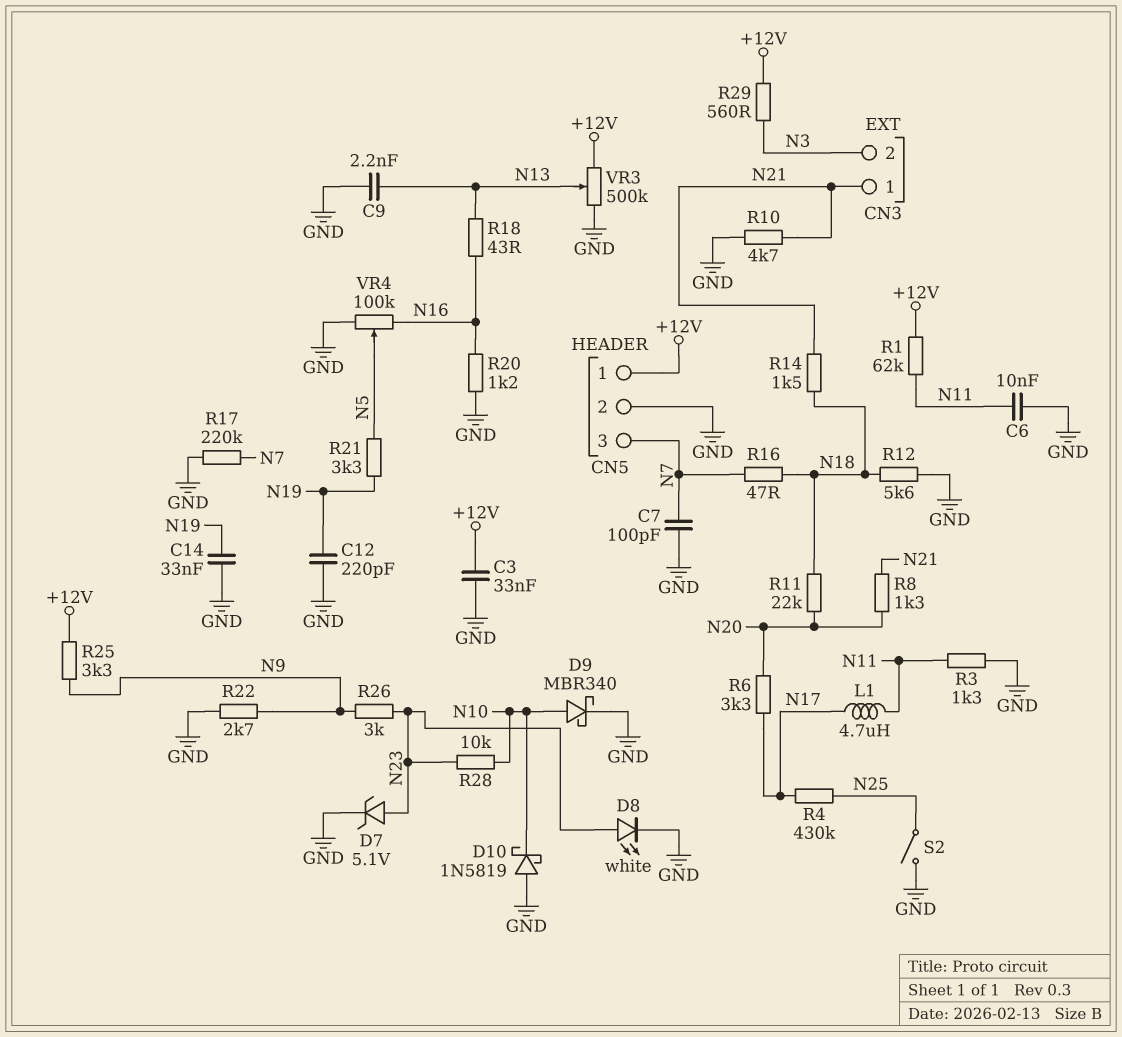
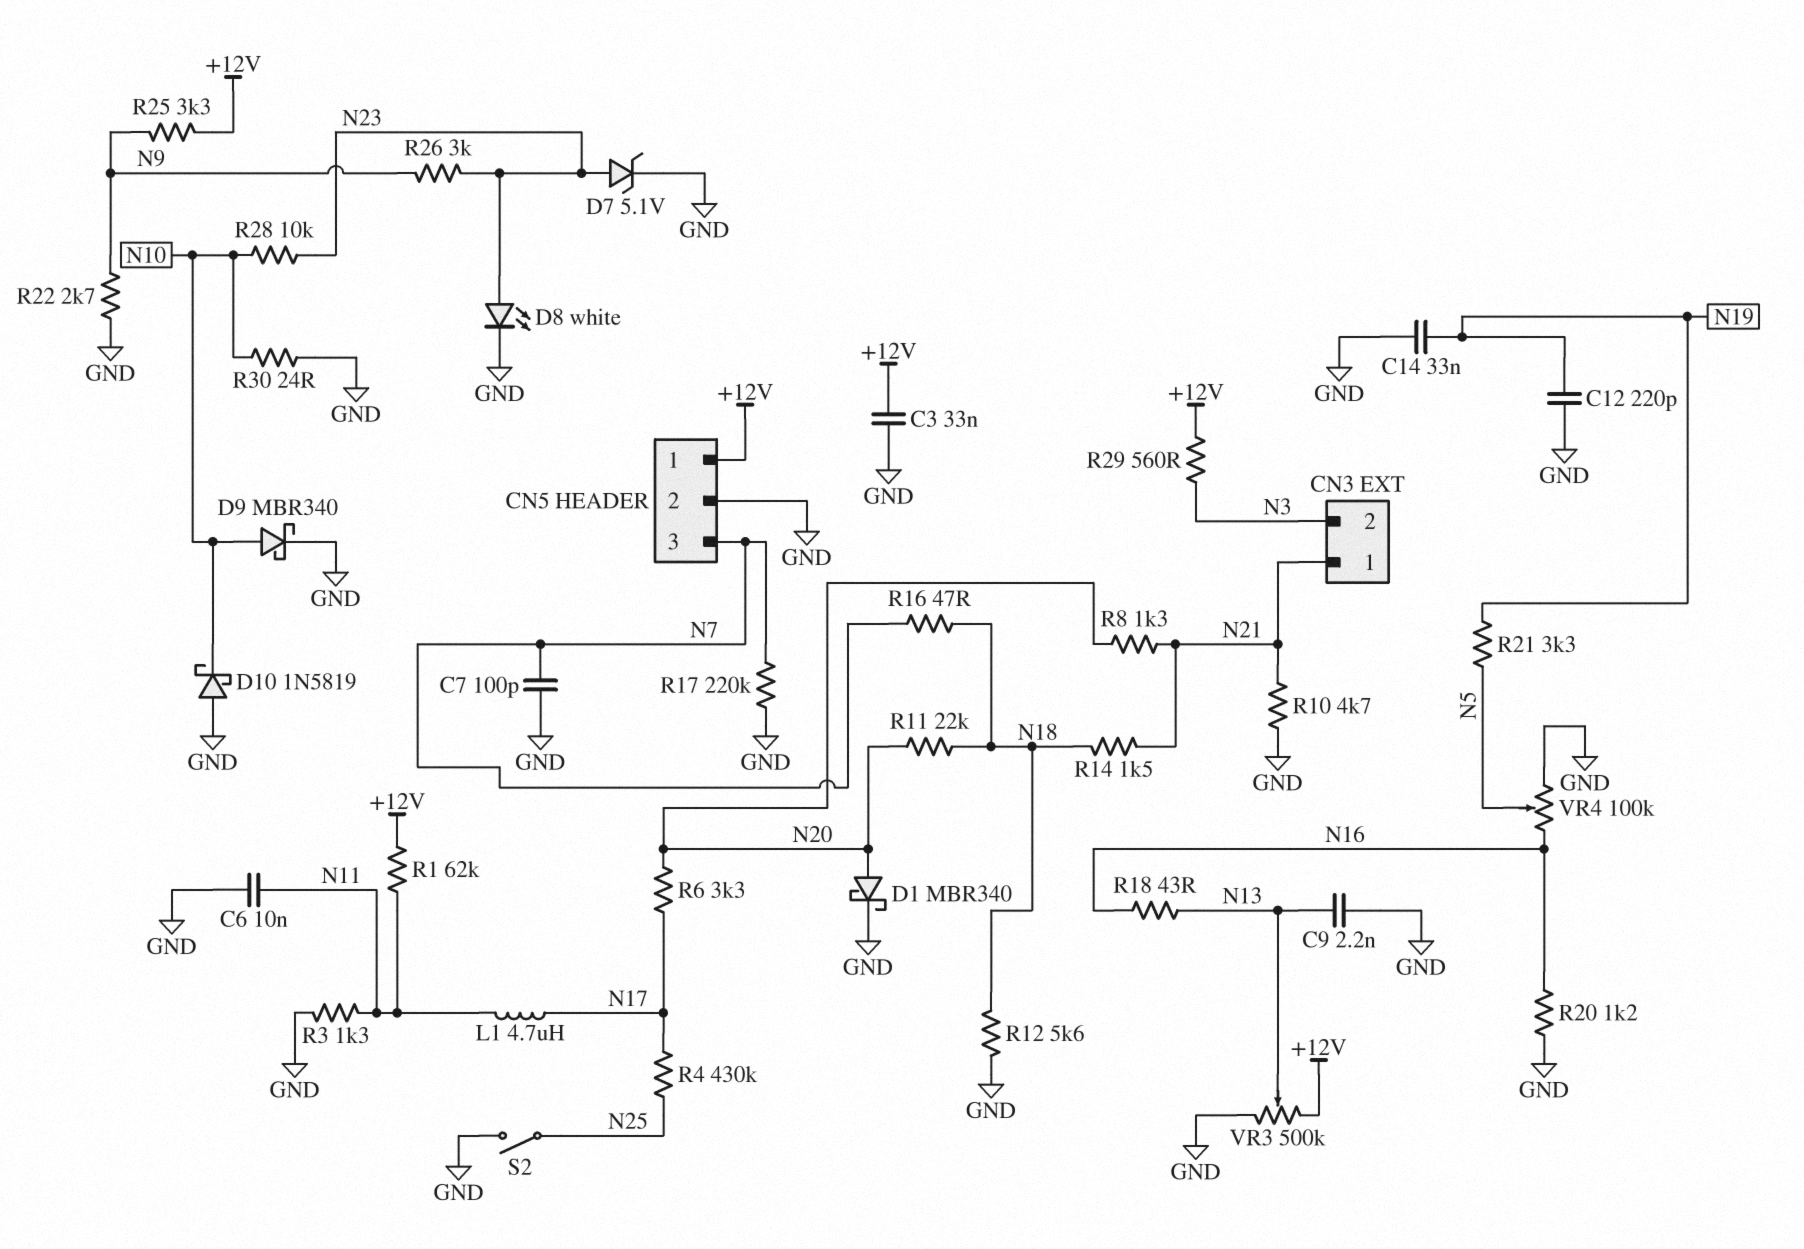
D1: none -> schottky MBR340 (A N20, K GND)
R30: none -> 24 (GND, N10)

